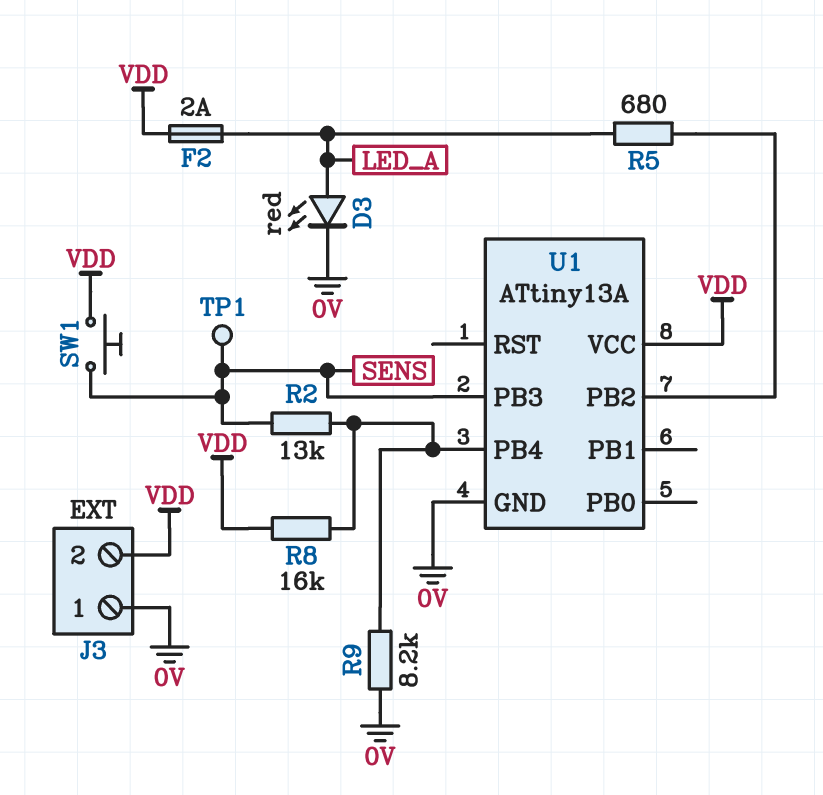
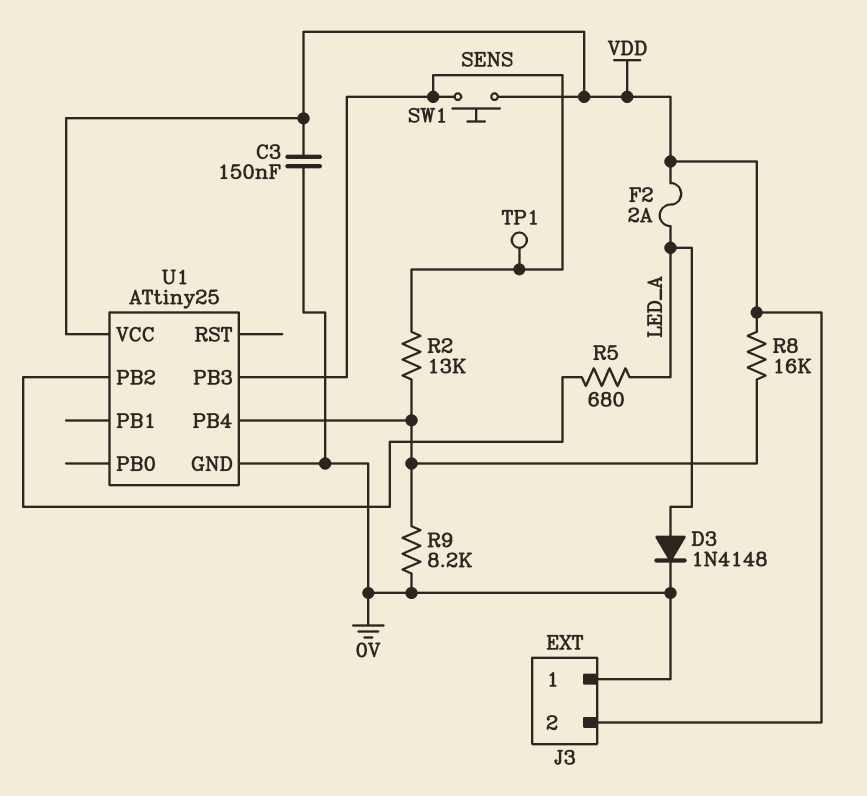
C3: none -> 150nF (0V, VDD)
D3: LED red (A LED_A, K 0V) -> diode 1N4148 (A LED_A, K 0V)
U1: ATtiny13A -> ATtiny25

